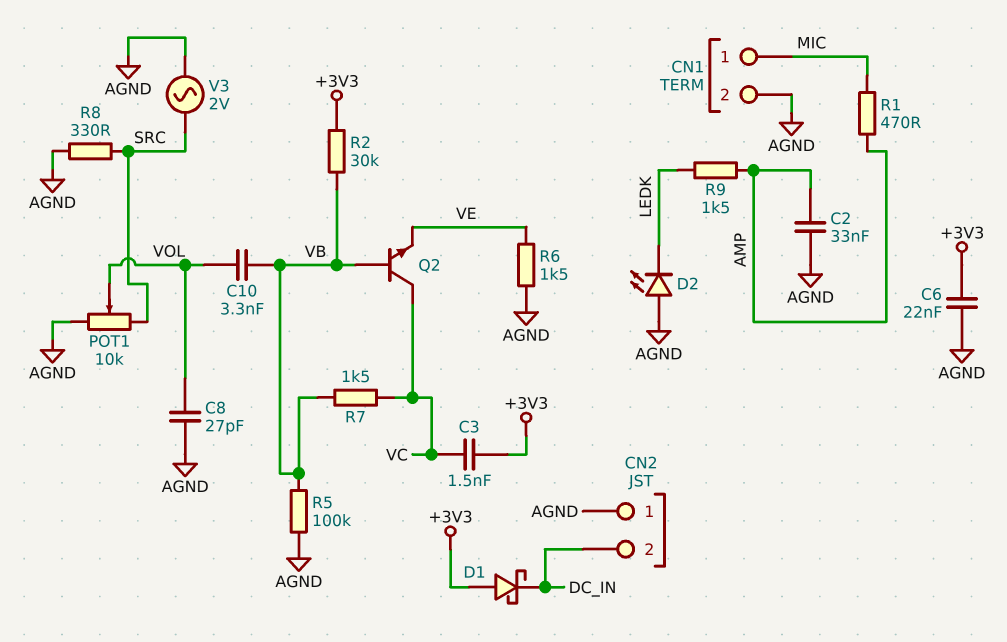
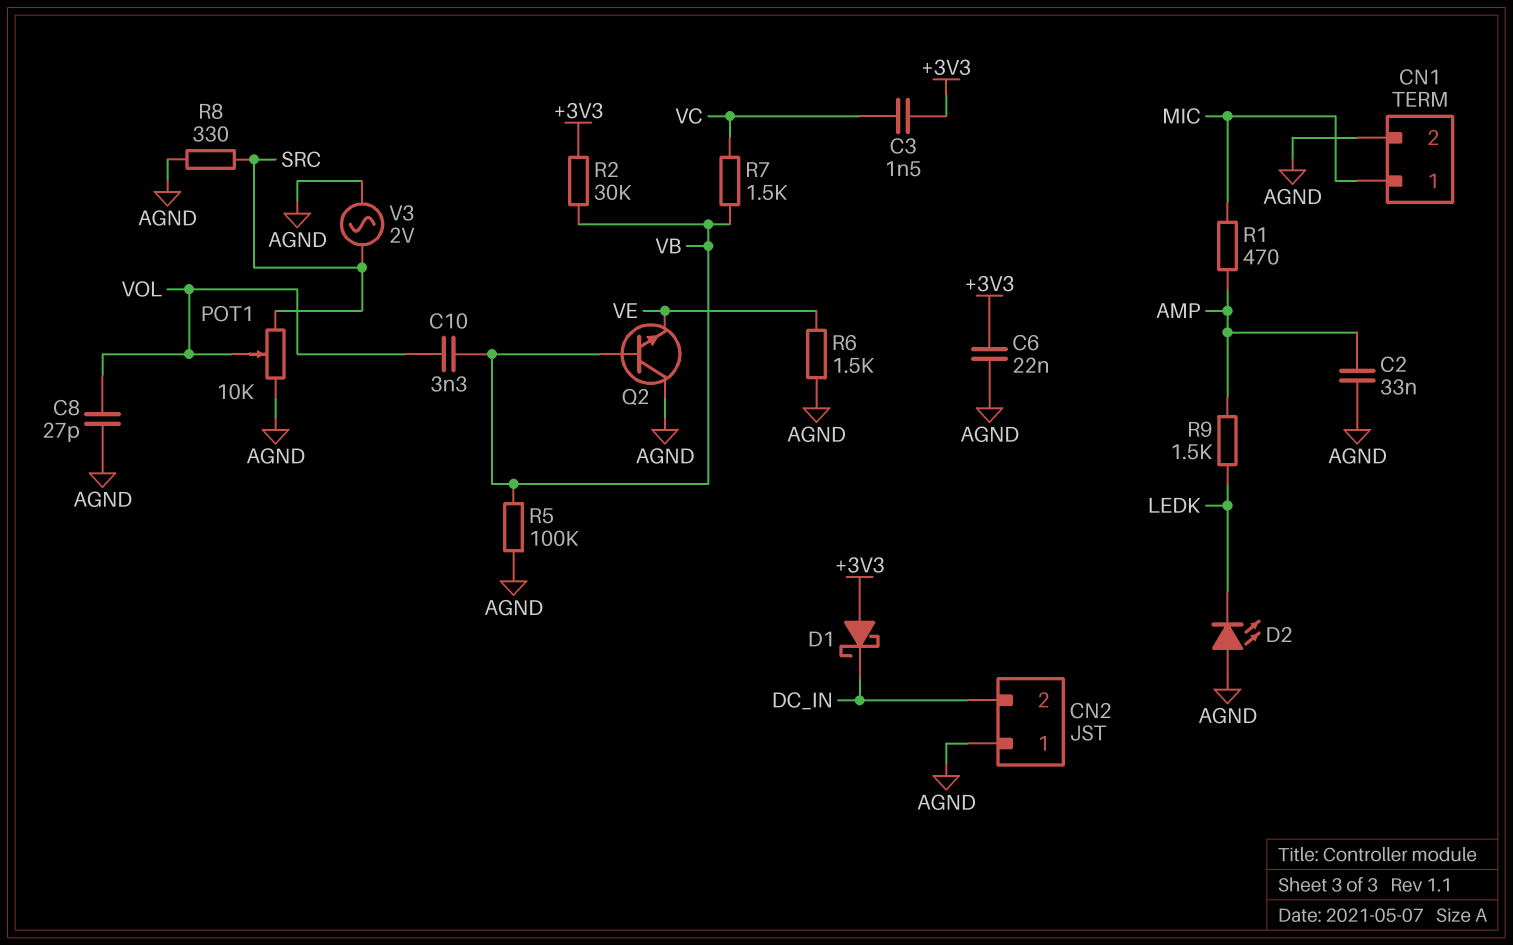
Q2: NPN (B VB, C VC, E VE) -> NPN (B VB, C AGND, E VE)

